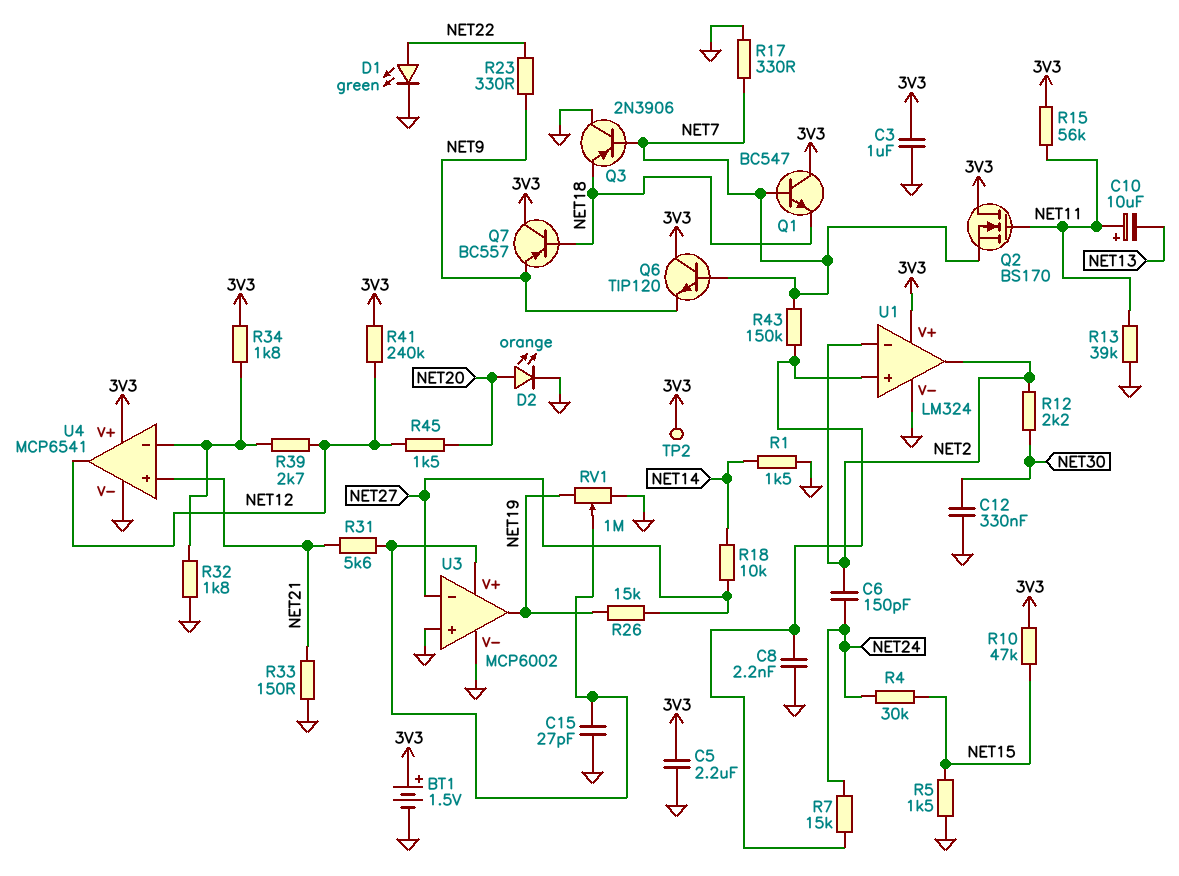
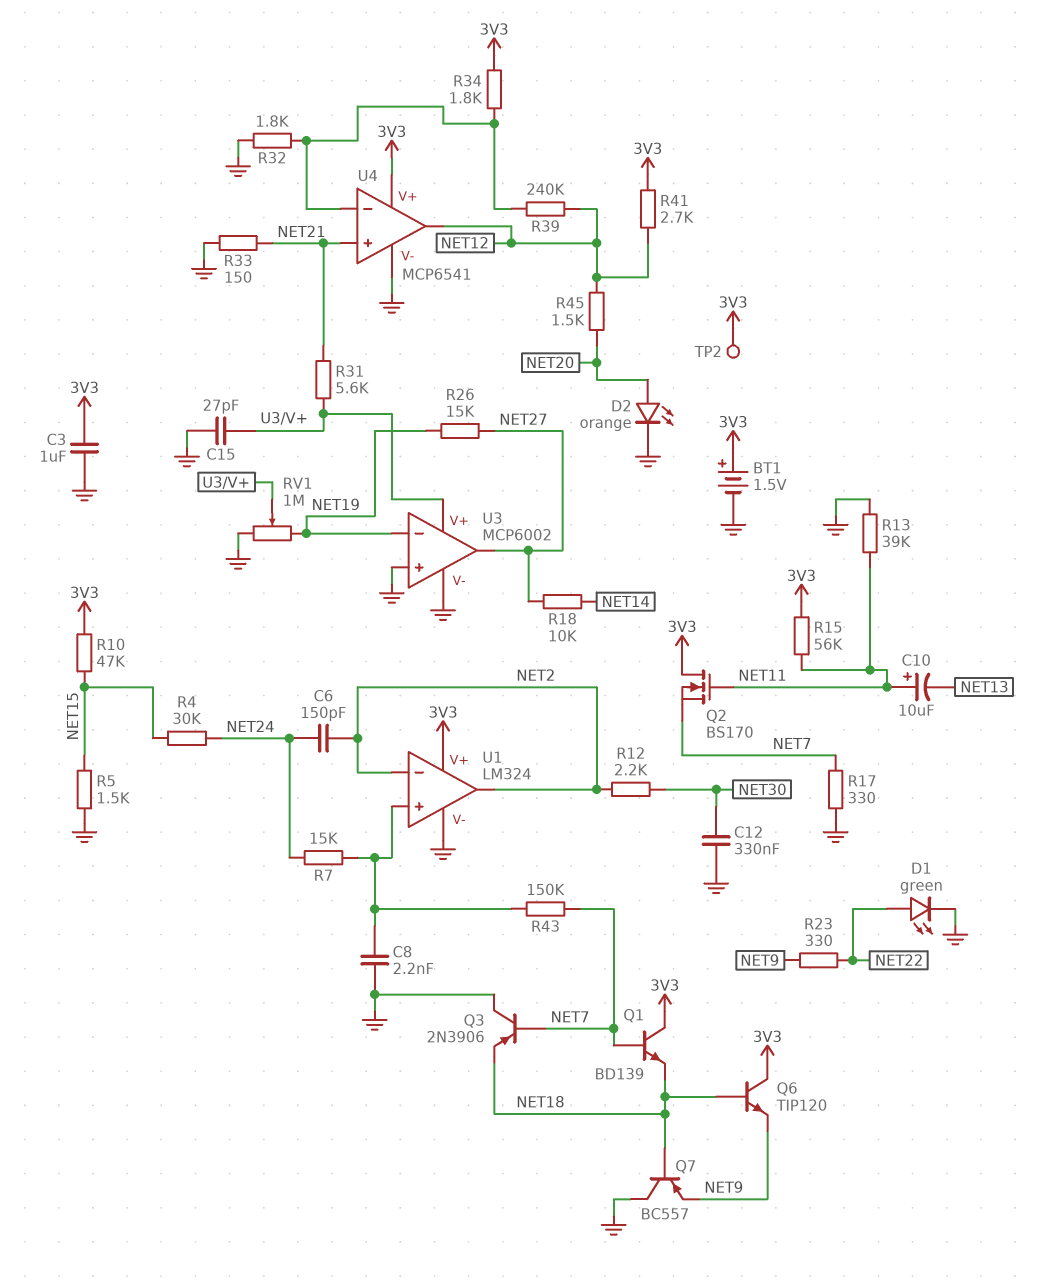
C5: 2.2uF (3V3, GND) -> none
Q1: NPN BC547 (B NET7, C 3V3, E NET18) -> NPN BD139 (B NET7, C 3V3, E NET18)
Q6: NPN TIP120 (B NET7, C 3V3, E NET9) -> NPN TIP120 (B NET18, C 3V3, E NET9)
Q7: PNP BC557 (B NET18, C 3V3, E NET9) -> PNP BC557 (B NET18, C GND, E NET9)
R1: 1.5k (GND, NET14) -> none
R39: 2.7k (NET12, U4/in-) -> 240k (NET12, U4/in-)
R41: 240k (3V3, NET12) -> 2.7k (3V3, NET12)
U3 pin in-: NET27 -> NET19
U3 pin out: NET19 -> NET27

